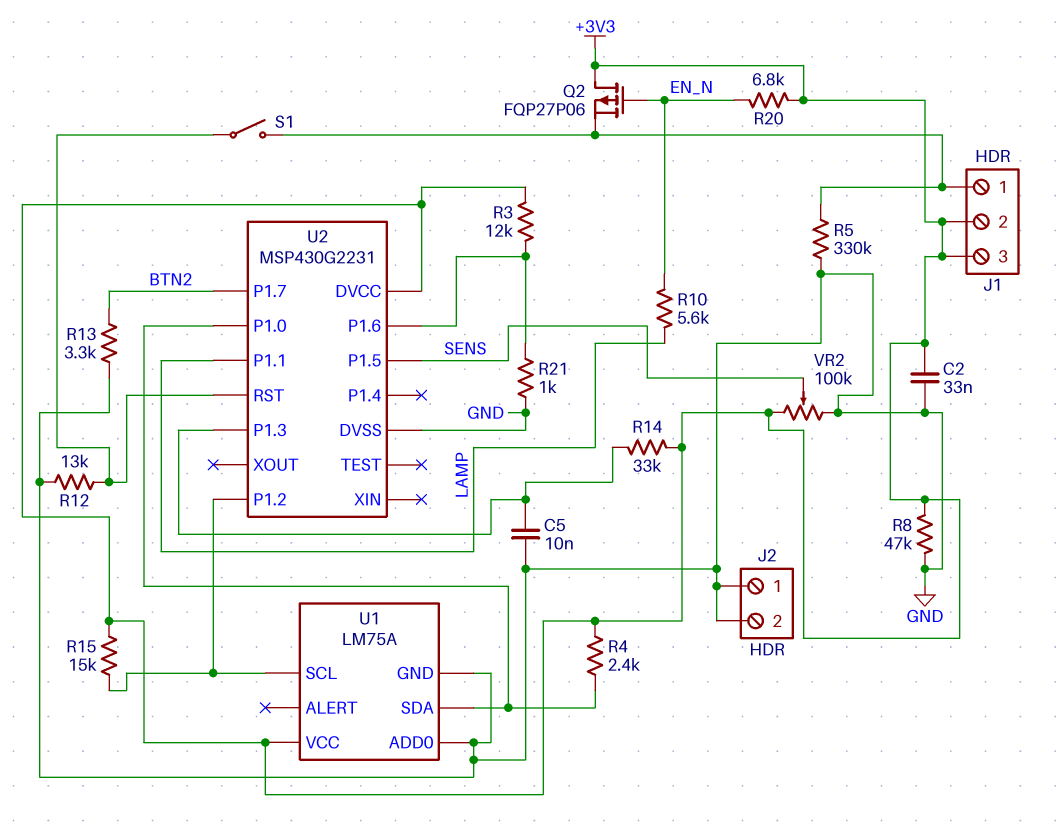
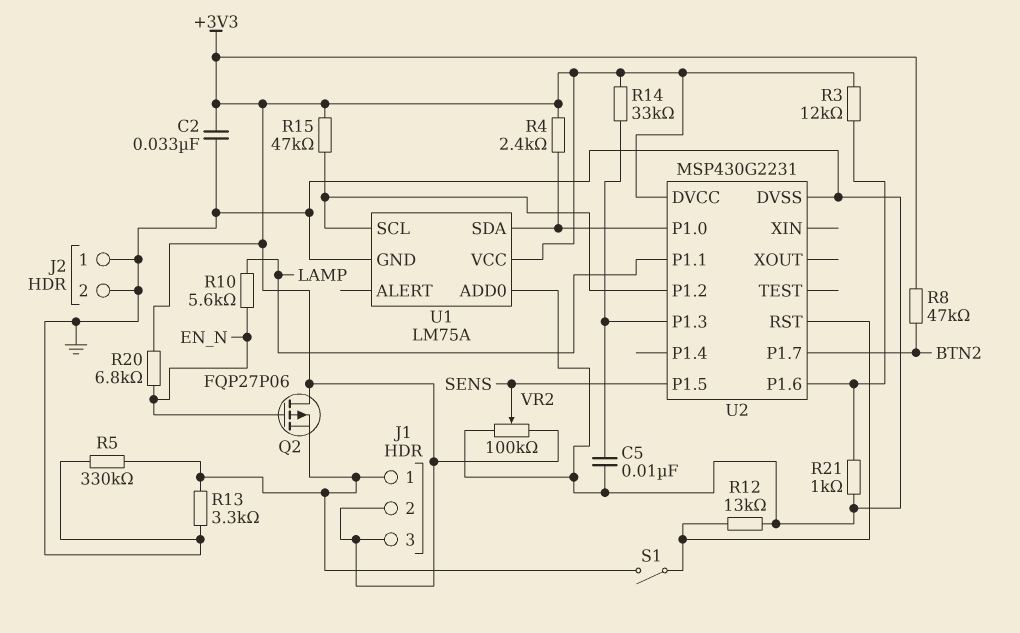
R8: 47k (+3V3, GND) -> 47k (+3V3, BTN2)
R13: 3.3k (BTN2, GND) -> 3.3k (GND, J1/1)
R15: 15k (+3V3, U1/SCL) -> 47k (+3V3, U1/SCL)

